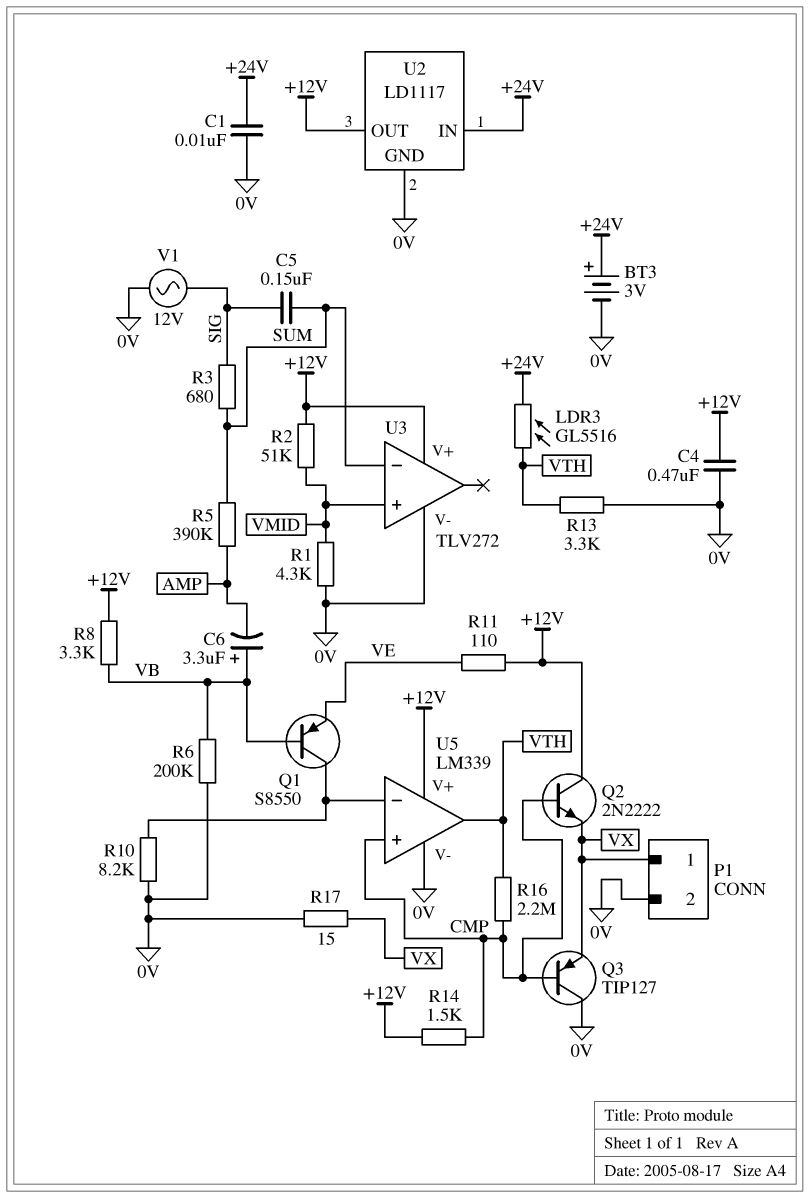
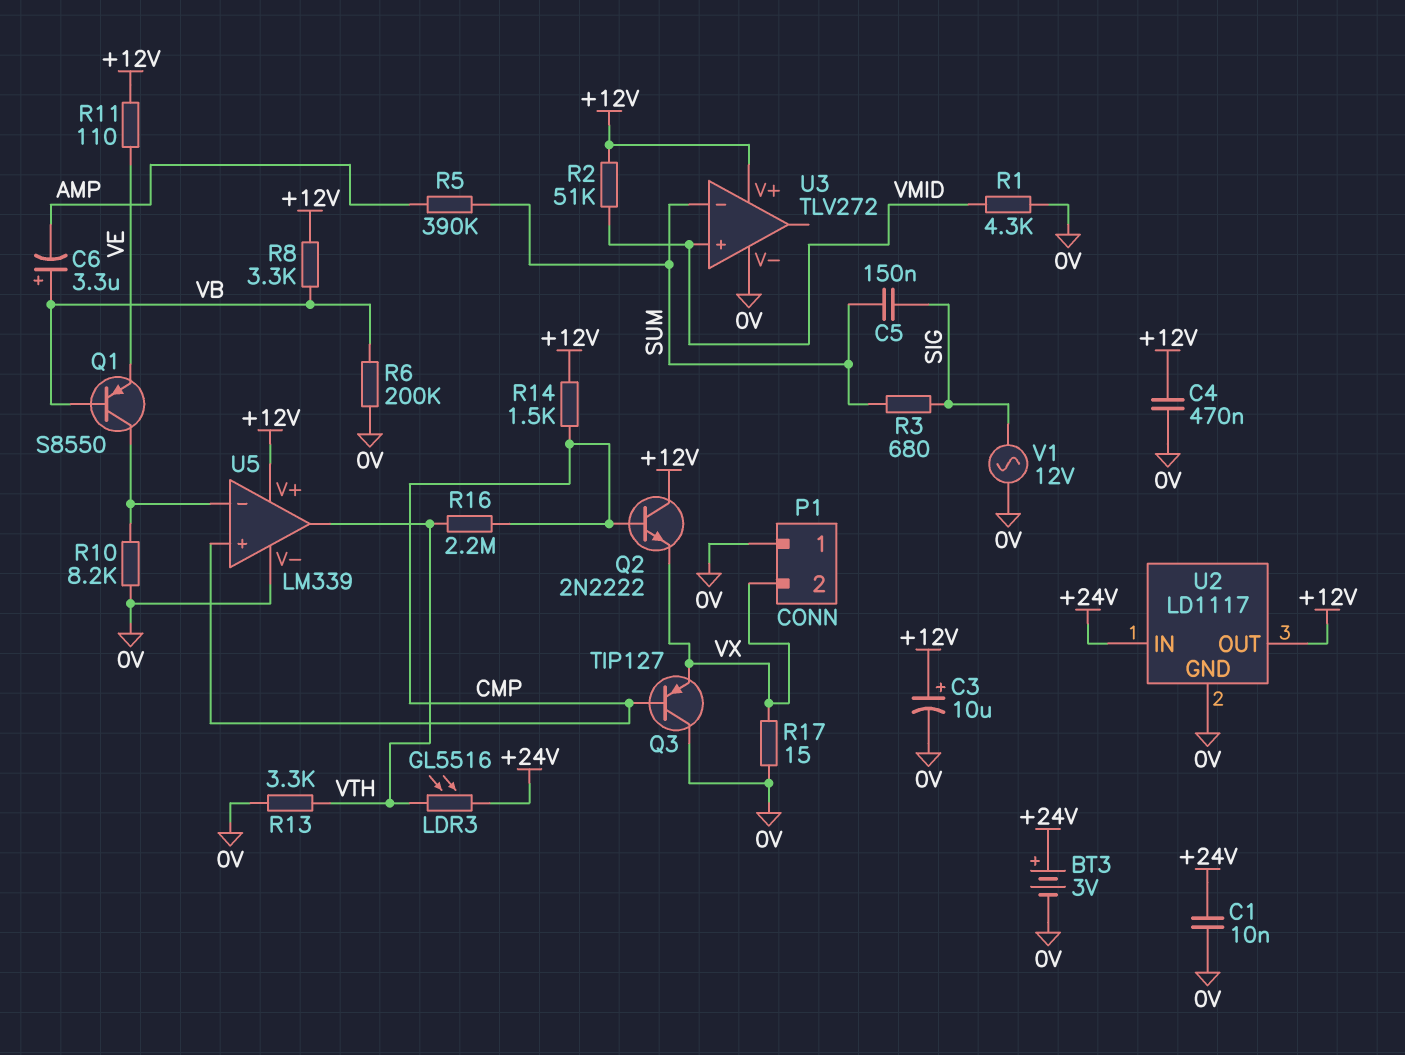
C3: none -> 10uF (plus +12V, minus 0V)
P1 pin 1: VX -> 0V
P1 pin 2: 0V -> VX

